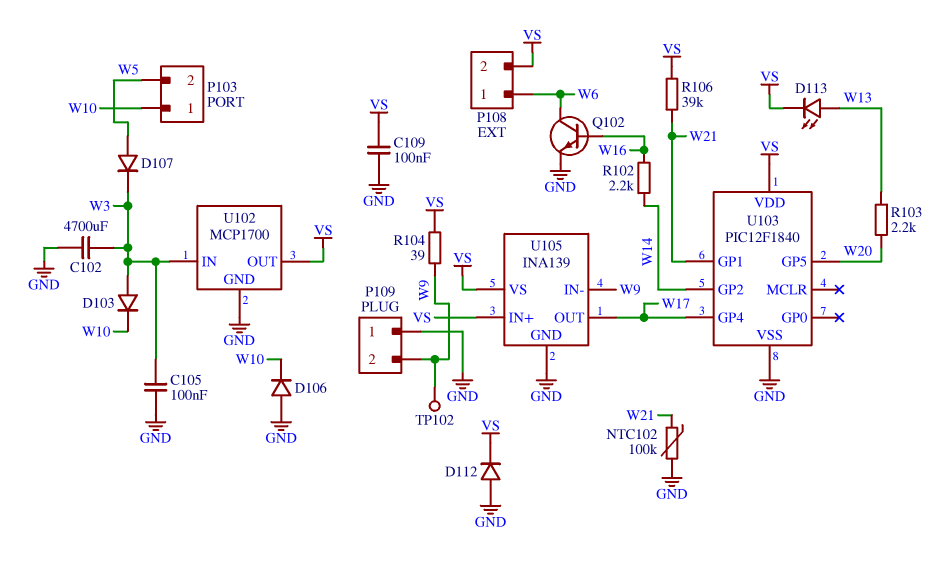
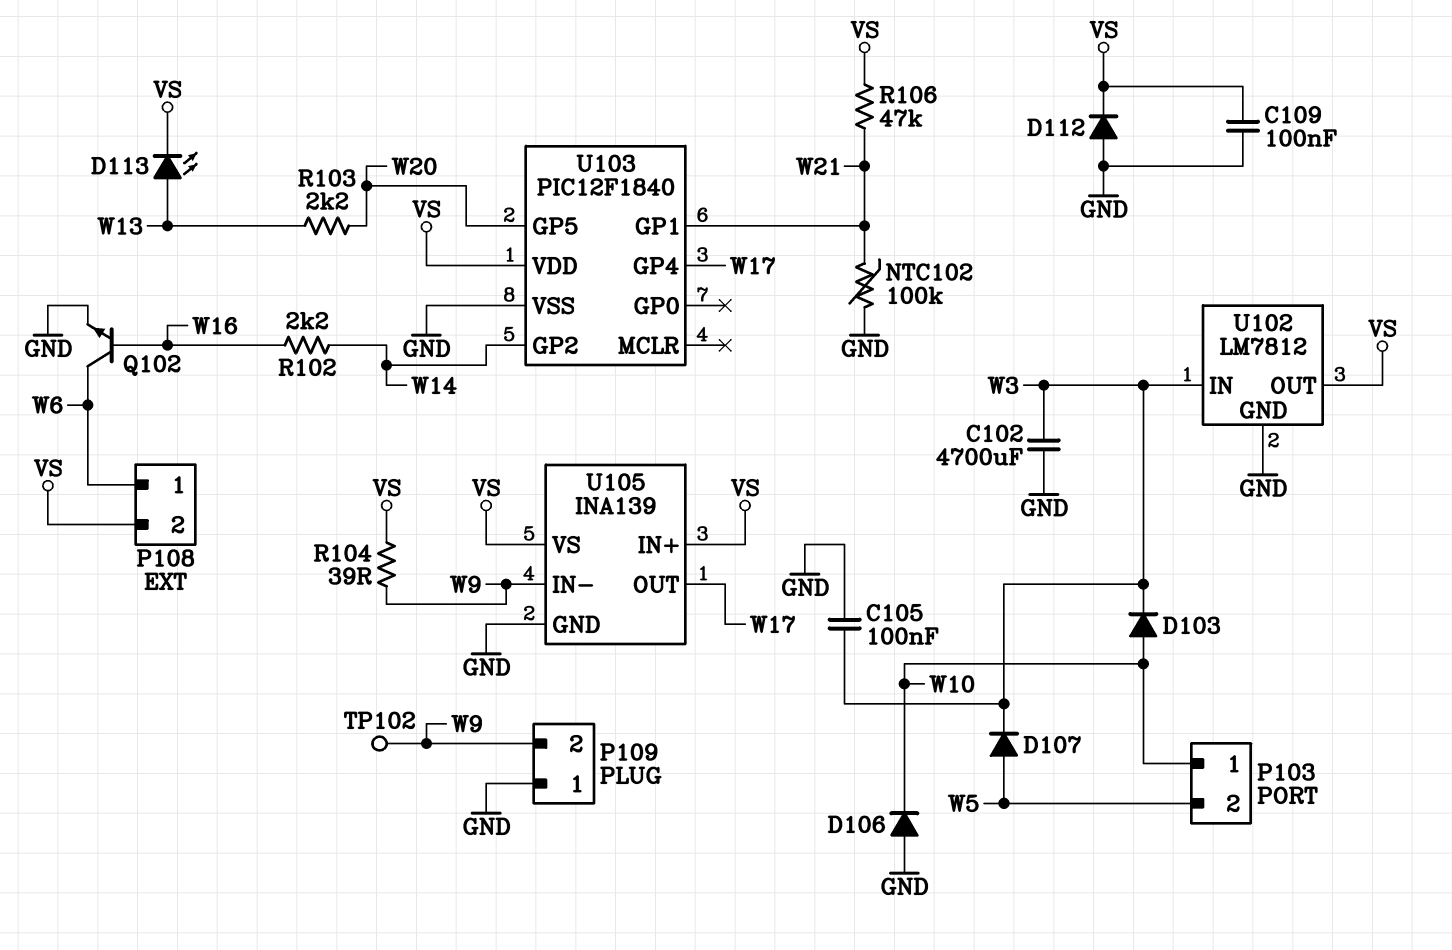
D103: diode (A W3, K W10) -> diode (A W10, K W3)
R106: 39k (VS, W21) -> 47k (VS, W21)
U102: MCP1700 -> LM7812

